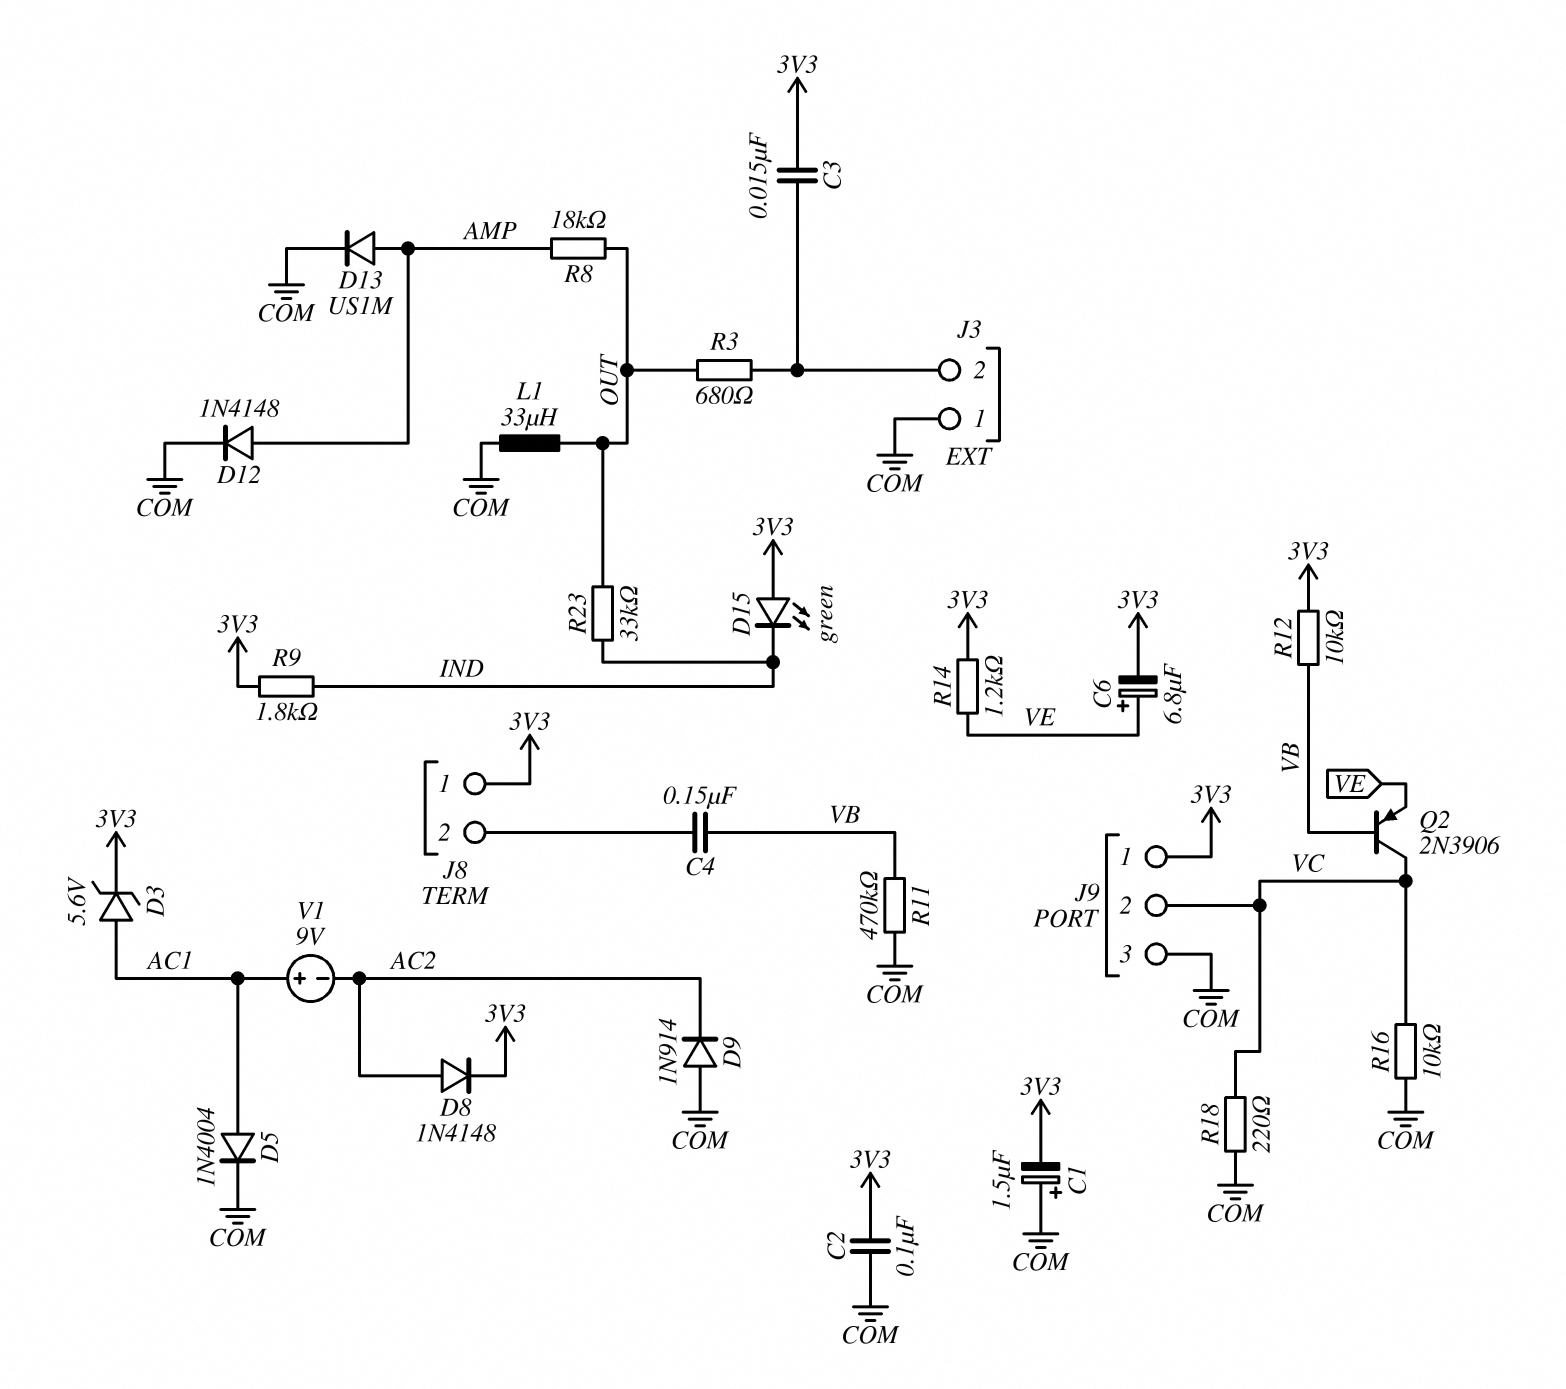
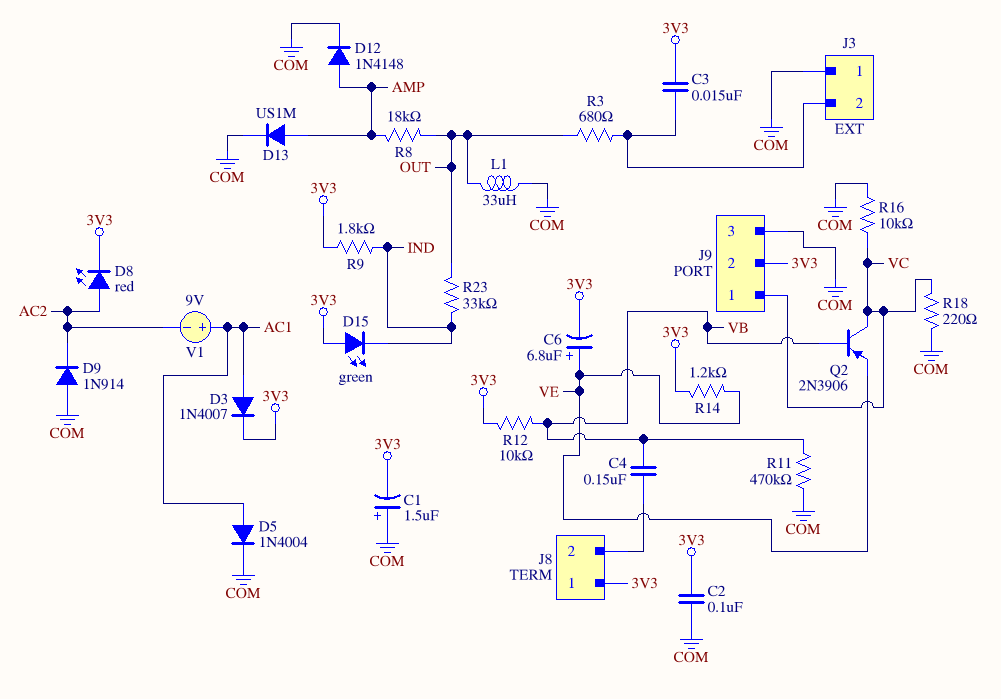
D3: zener 5.6V (A AC1, K 3V3) -> diode 1N4007 (A AC1, K 3V3)
D8: diode 1N4148 (A AC2, K 3V3) -> LED red (A AC2, K 3V3)
J9 pin 1: 3V3 -> VC
J9 pin 2: VC -> 3V3

